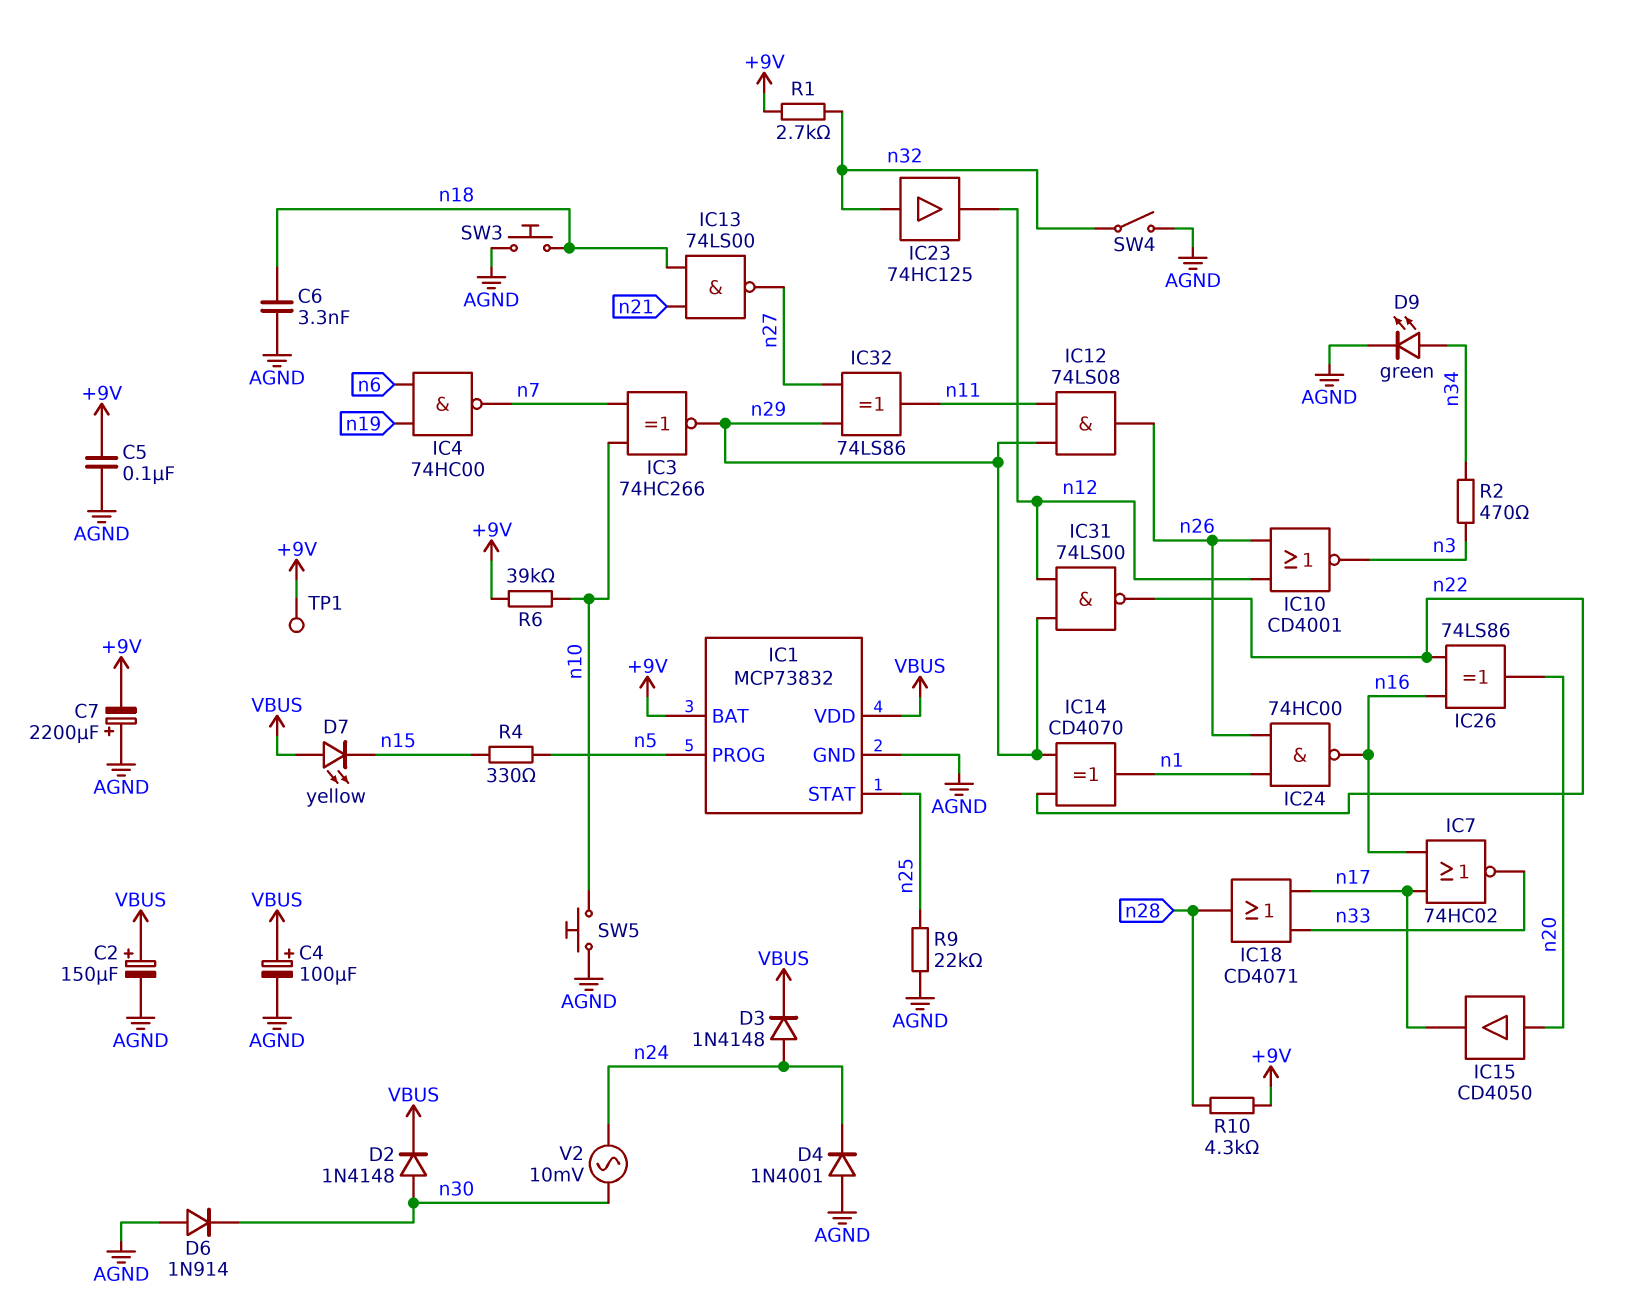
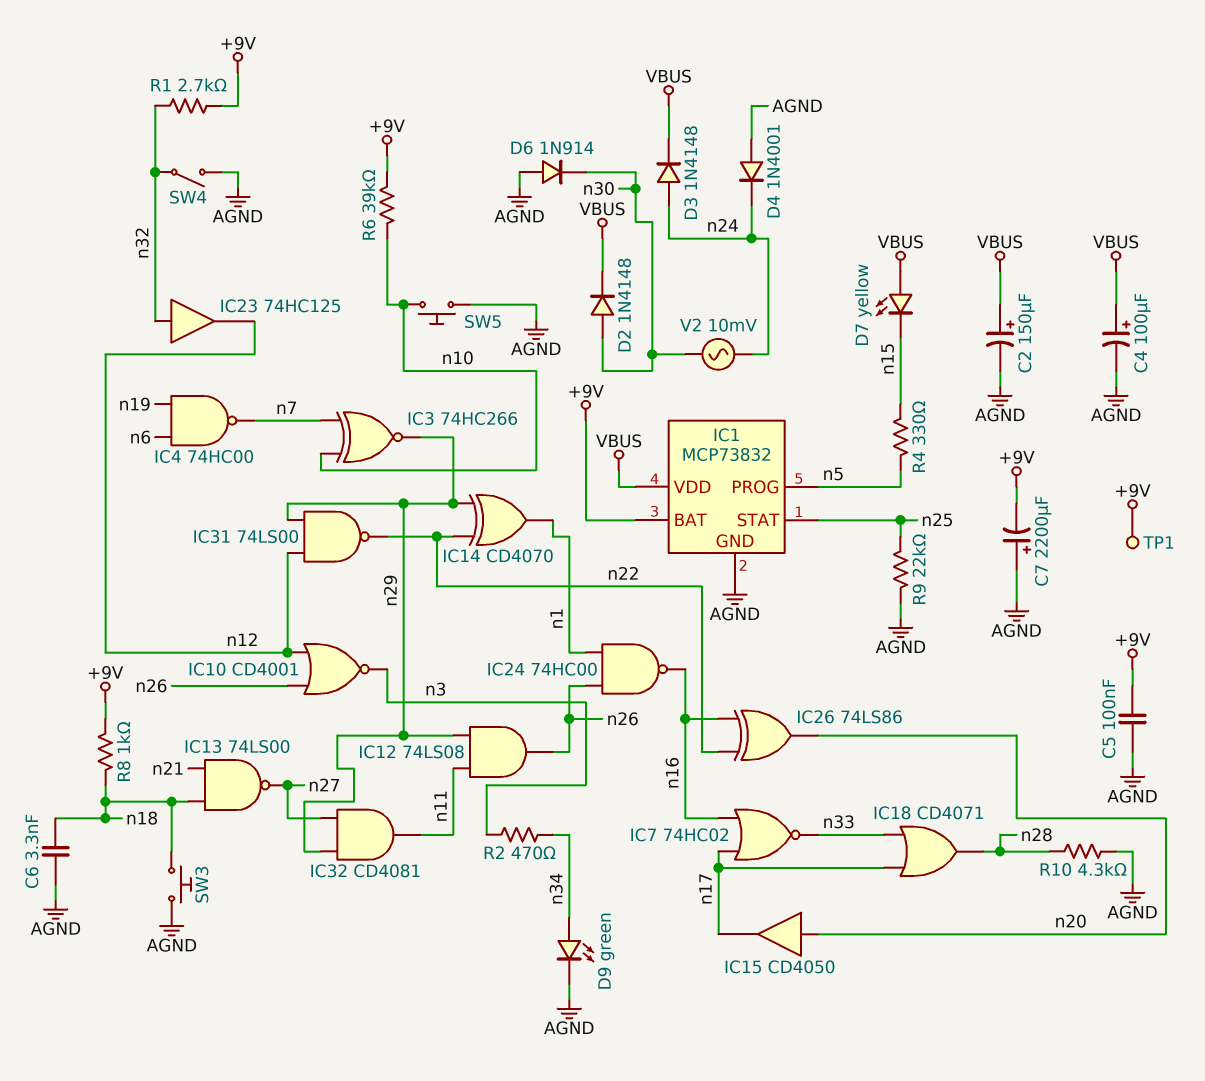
IC32: XOR 74LS86 (in n27, in n29, out n11) -> AND CD4081 (in n27, in n29, out n11)
R8: none -> 1k (+9V, n18)
R10: 4.3k (+9V, n28) -> 4.3k (AGND, n28)

